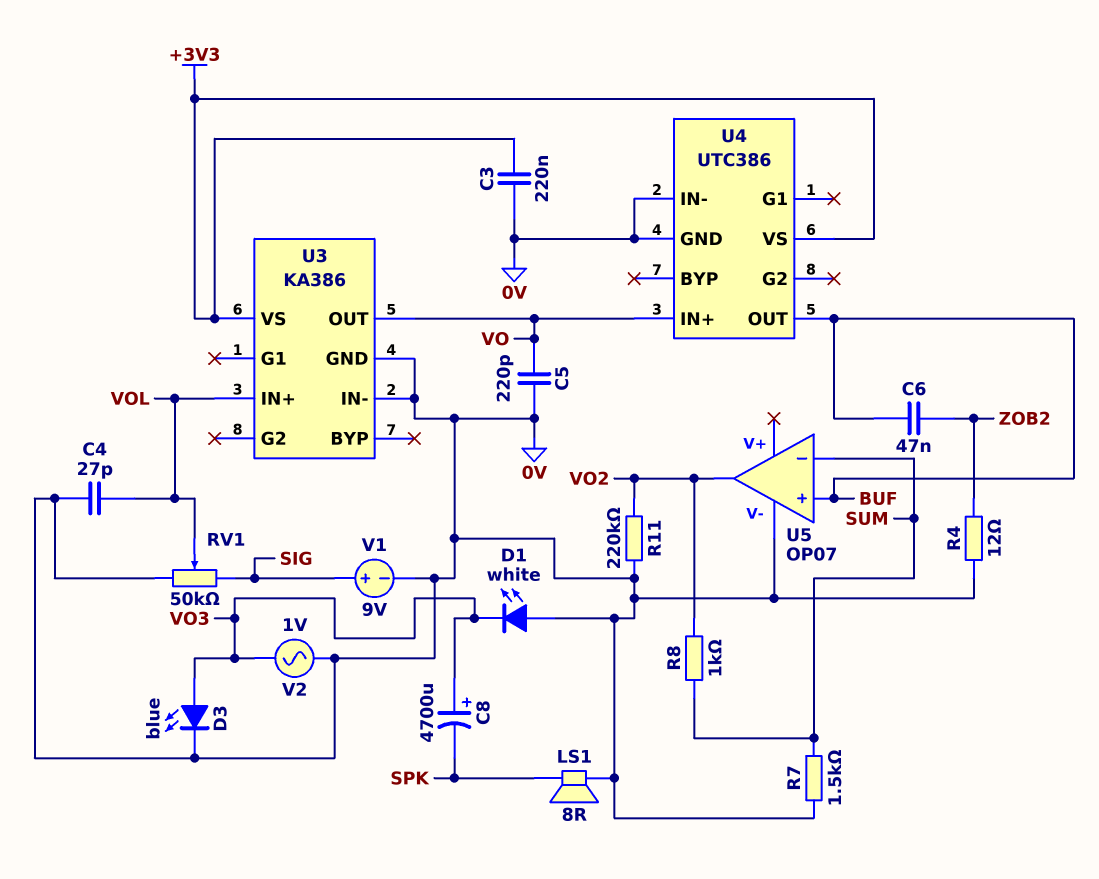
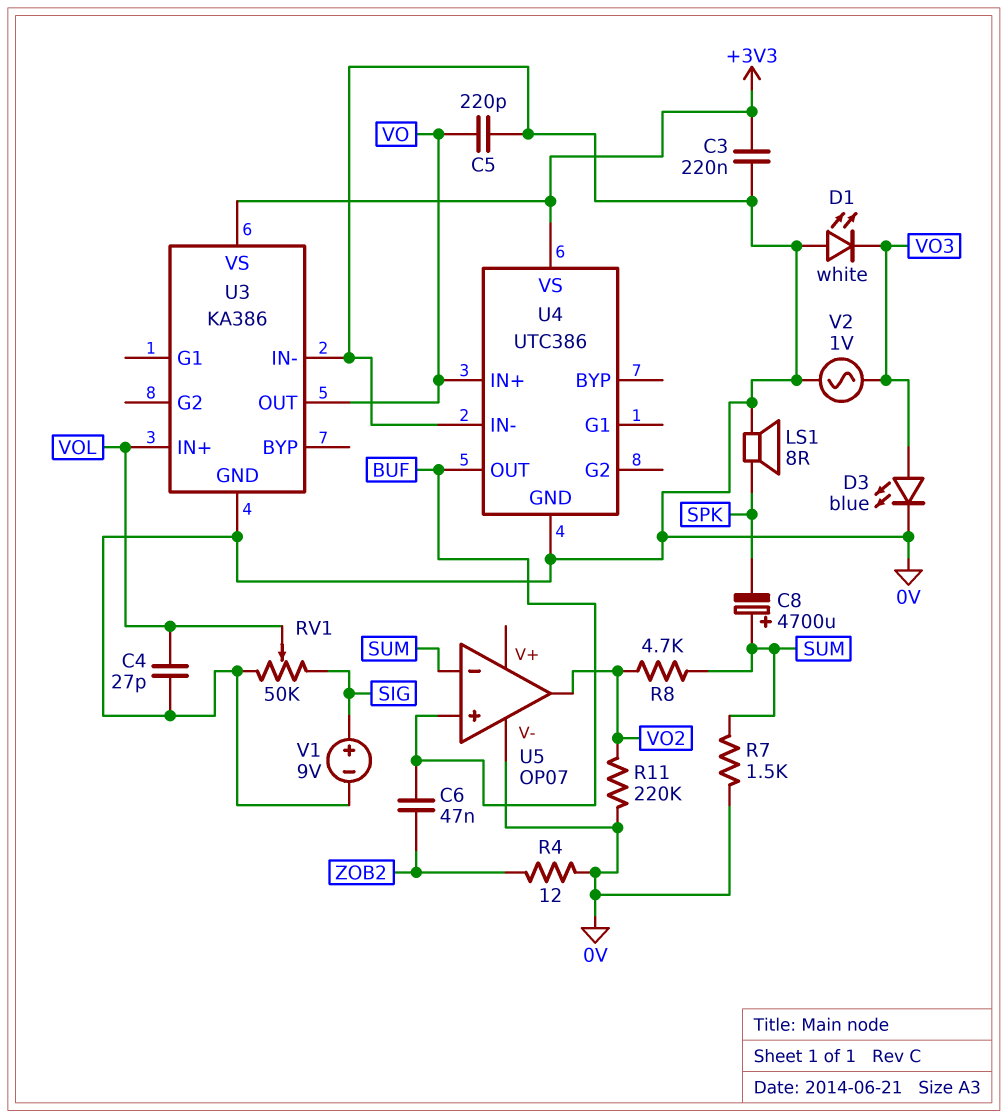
C8: 4700uF (plus VO3, minus SPK) -> 4700uF (plus SUM, minus SPK)
R8: 1k (SUM, VO2) -> 4.7k (SUM, VO2)

